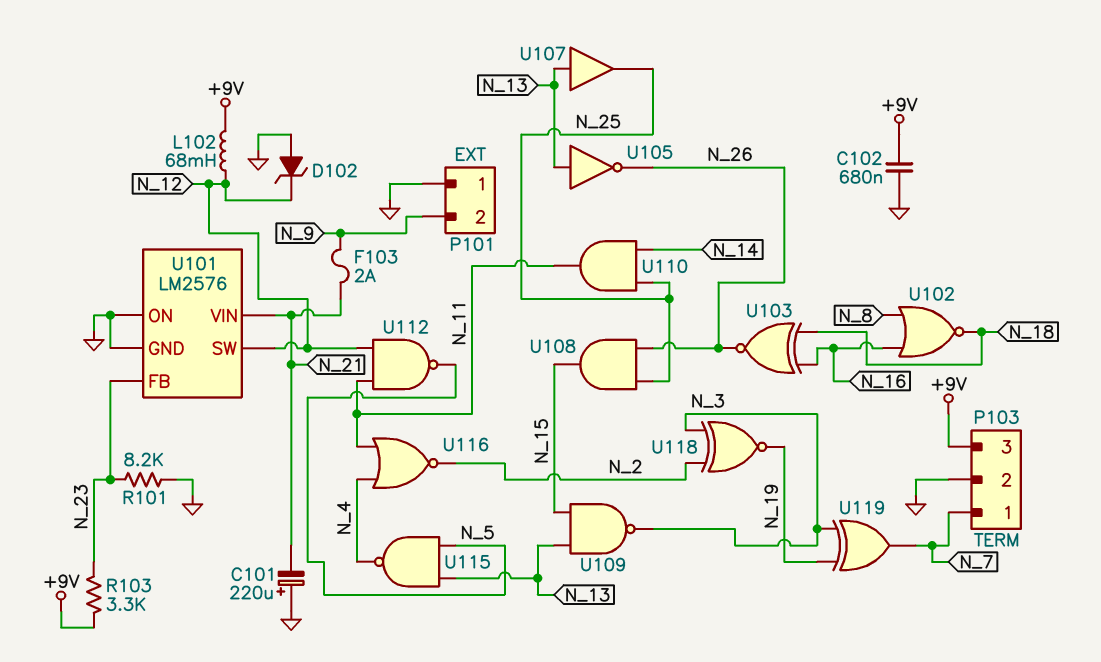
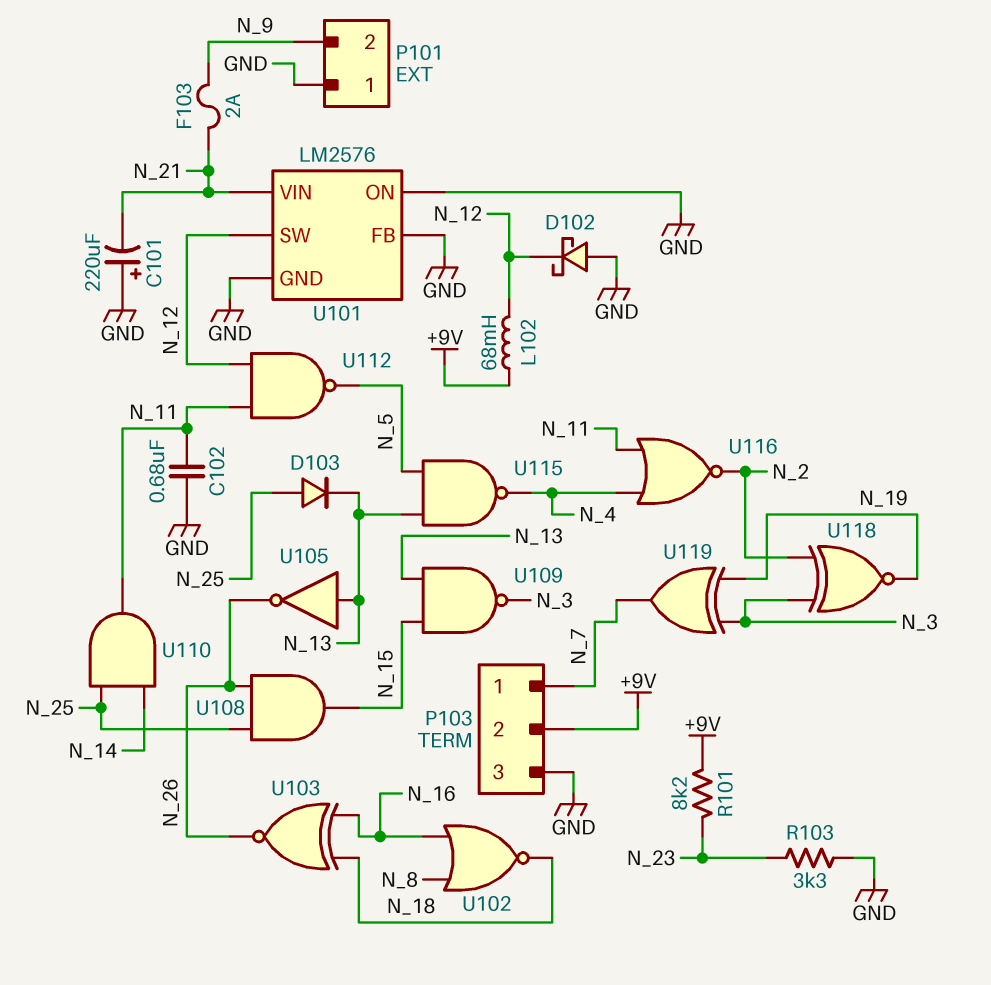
C102: 680nF (+9V, GND) -> 680nF (GND, N_11)
D102: zener (A GND, K N_12) -> schottky (A GND, K N_12)
D103: none -> diode (A N_25, K N_13)
P103 pin 2: GND -> +9V
P103 pin 3: +9V -> GND
R101: 8.2k (GND, N_23) -> 8.2k (+9V, N_23)
R103: 3.3k (+9V, N_23) -> 3.3k (GND, N_23)
U101 pin FB: N_23 -> GND
U107: buffer (in N_13, out N_25) -> none

